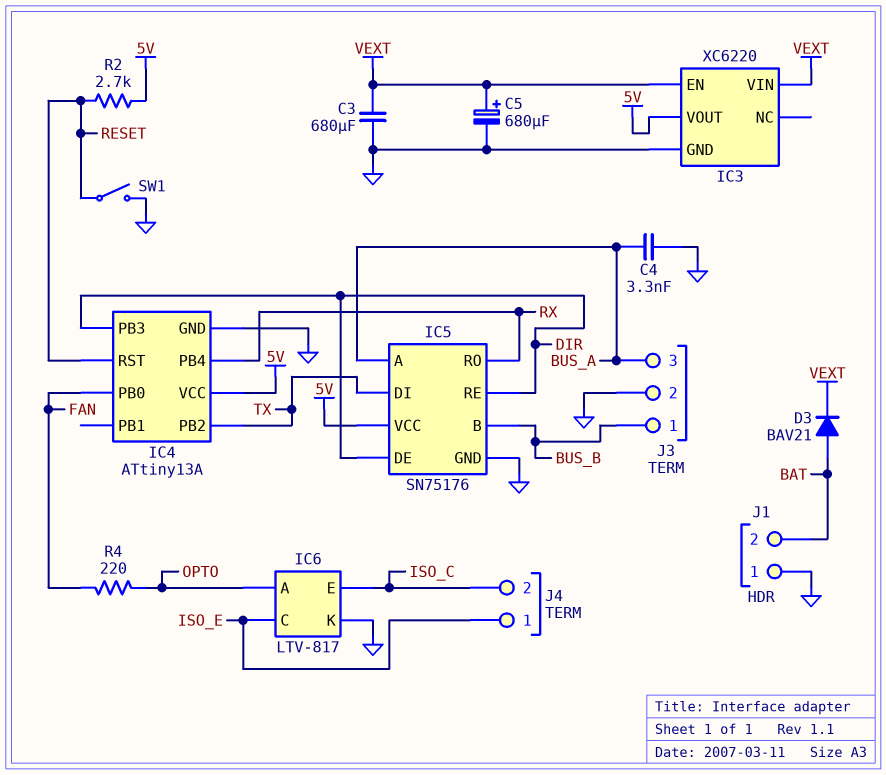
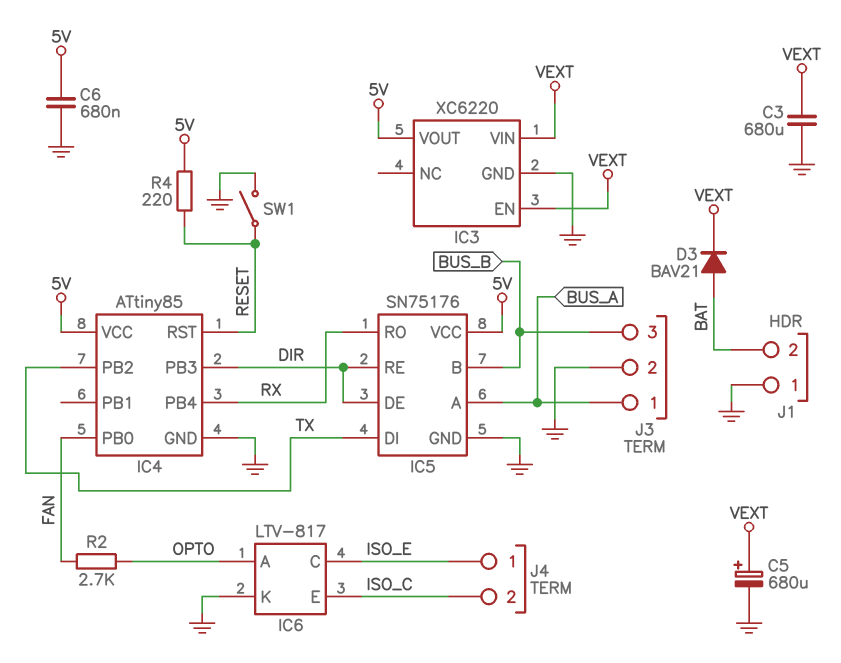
C4: 3.3nF (BUS_A, GND) -> none
C6: none -> 680nF (5V, GND)
IC4: ATtiny13A -> ATtiny85
J3 pin 1: BUS_B -> BUS_A
J3 pin 3: BUS_A -> BUS_B
R2: 2.7k (5V, RESET) -> 2.7k (FAN, OPTO)
R4: 220 (FAN, OPTO) -> 220 (5V, RESET)

